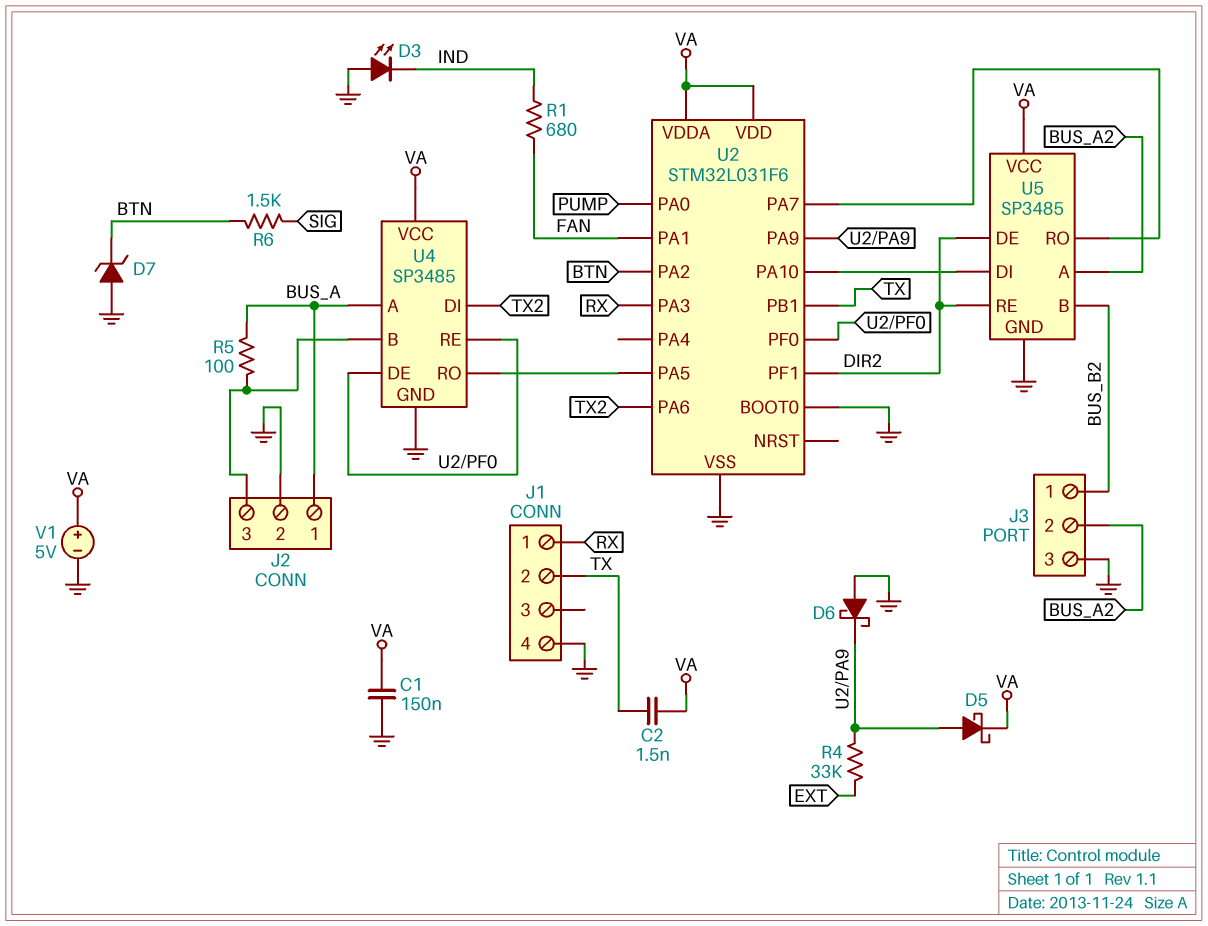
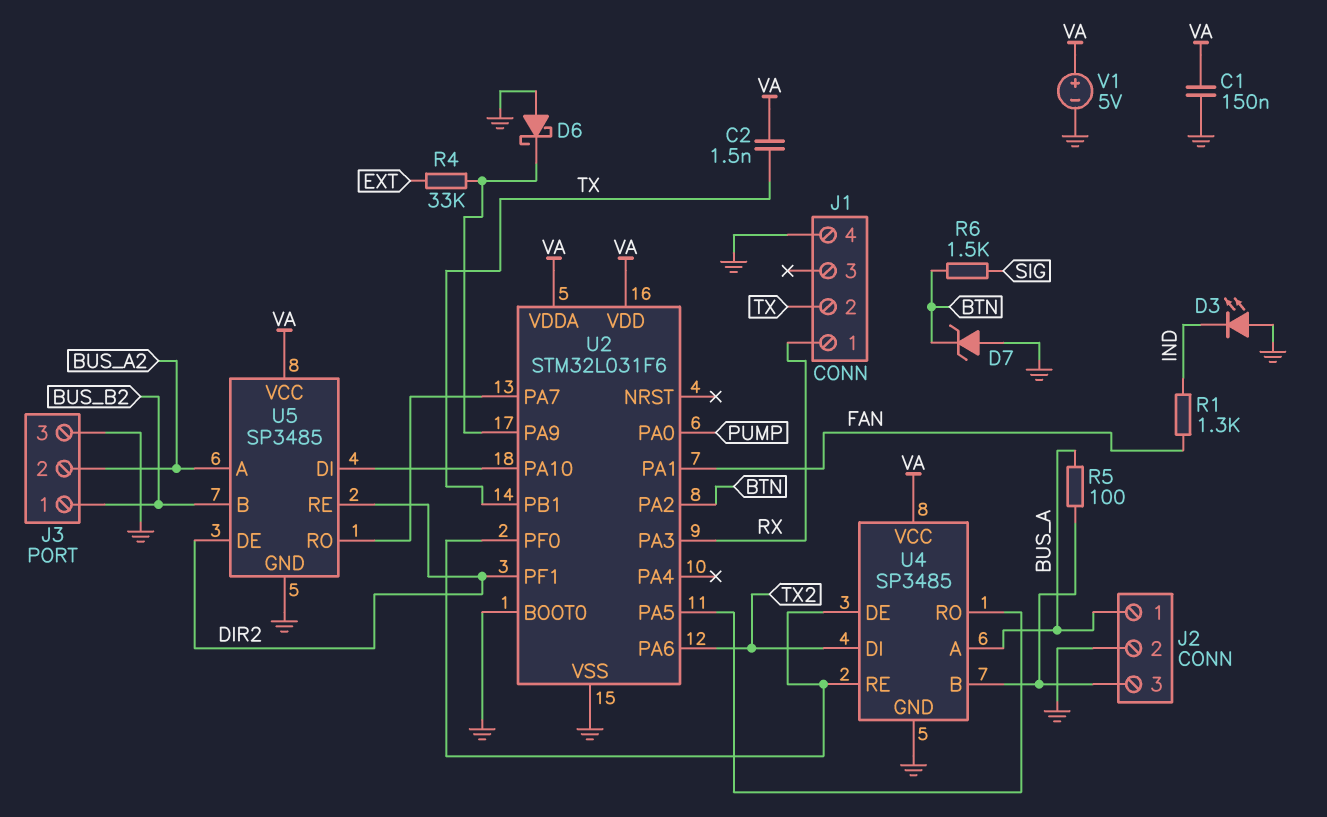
D5: schottky (A U2/PA9, K VA) -> none
R1: 680 (FAN, IND) -> 1.3k (FAN, IND)

